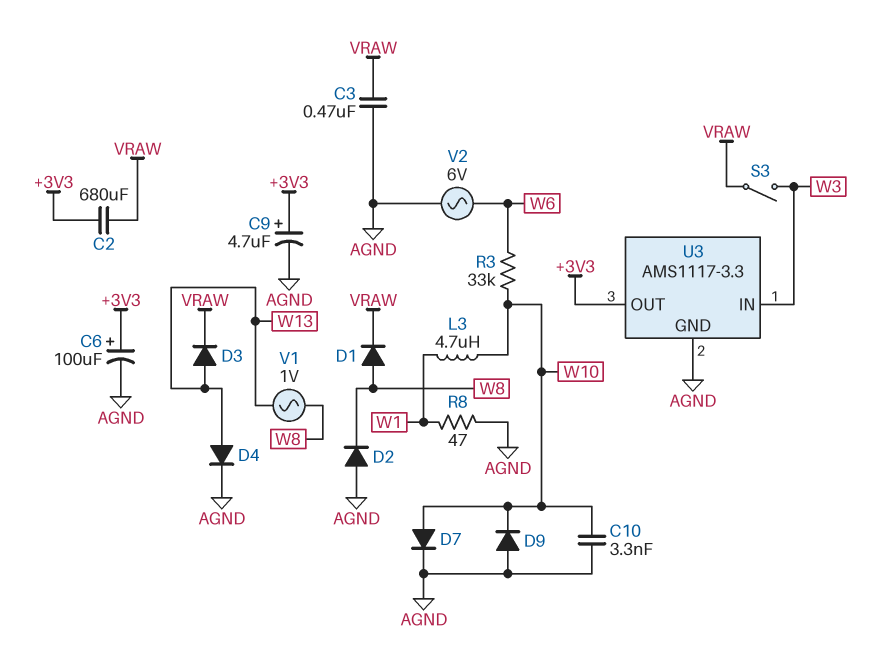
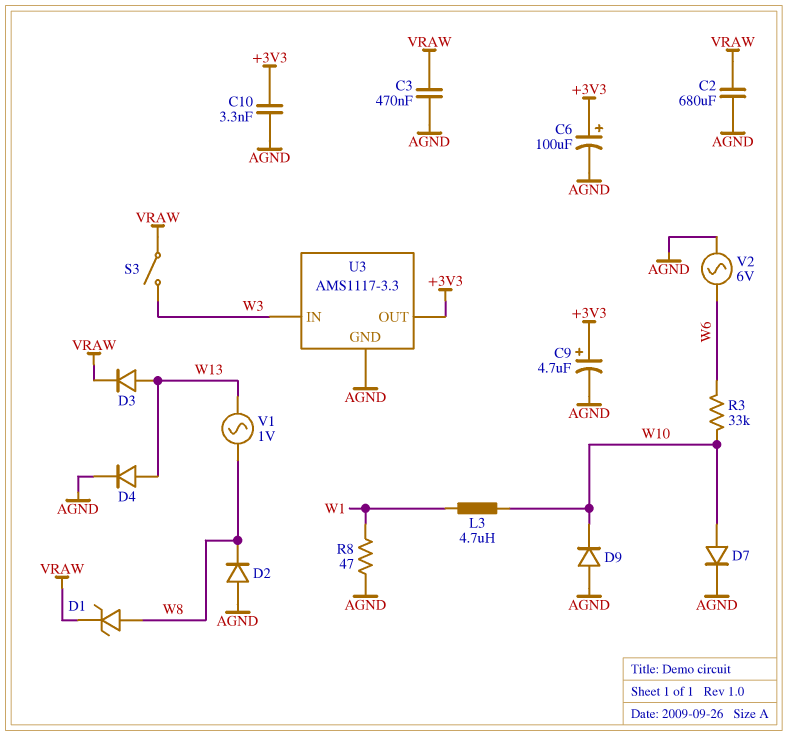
C2: 680uF (+3V3, VRAW) -> 680uF (AGND, VRAW)
C10: 3.3nF (AGND, W10) -> 3.3nF (+3V3, AGND)
D1: diode (A W8, K VRAW) -> zener (A W8, K VRAW)

